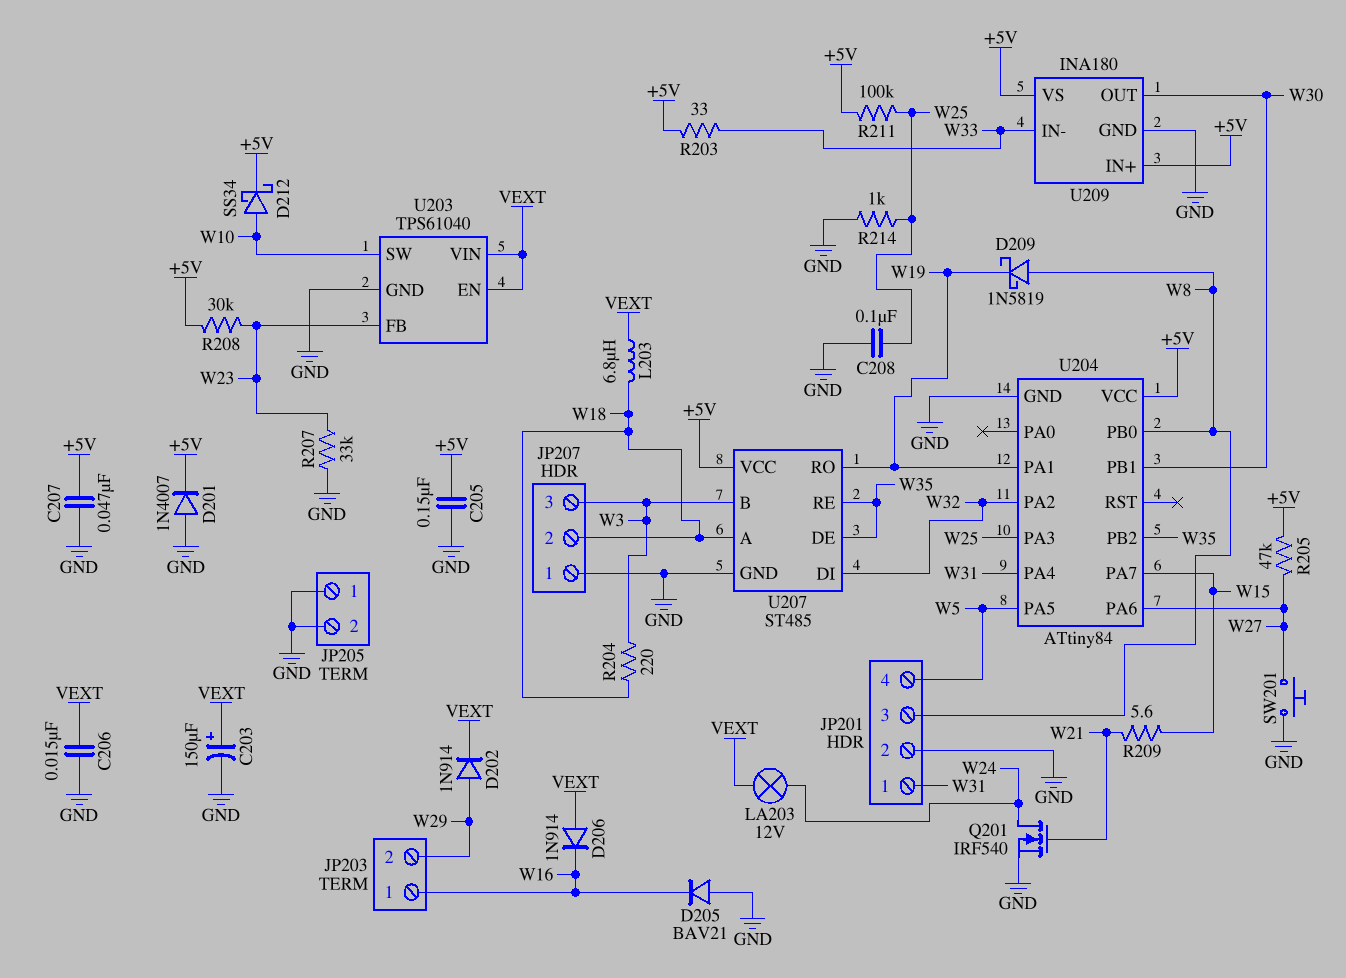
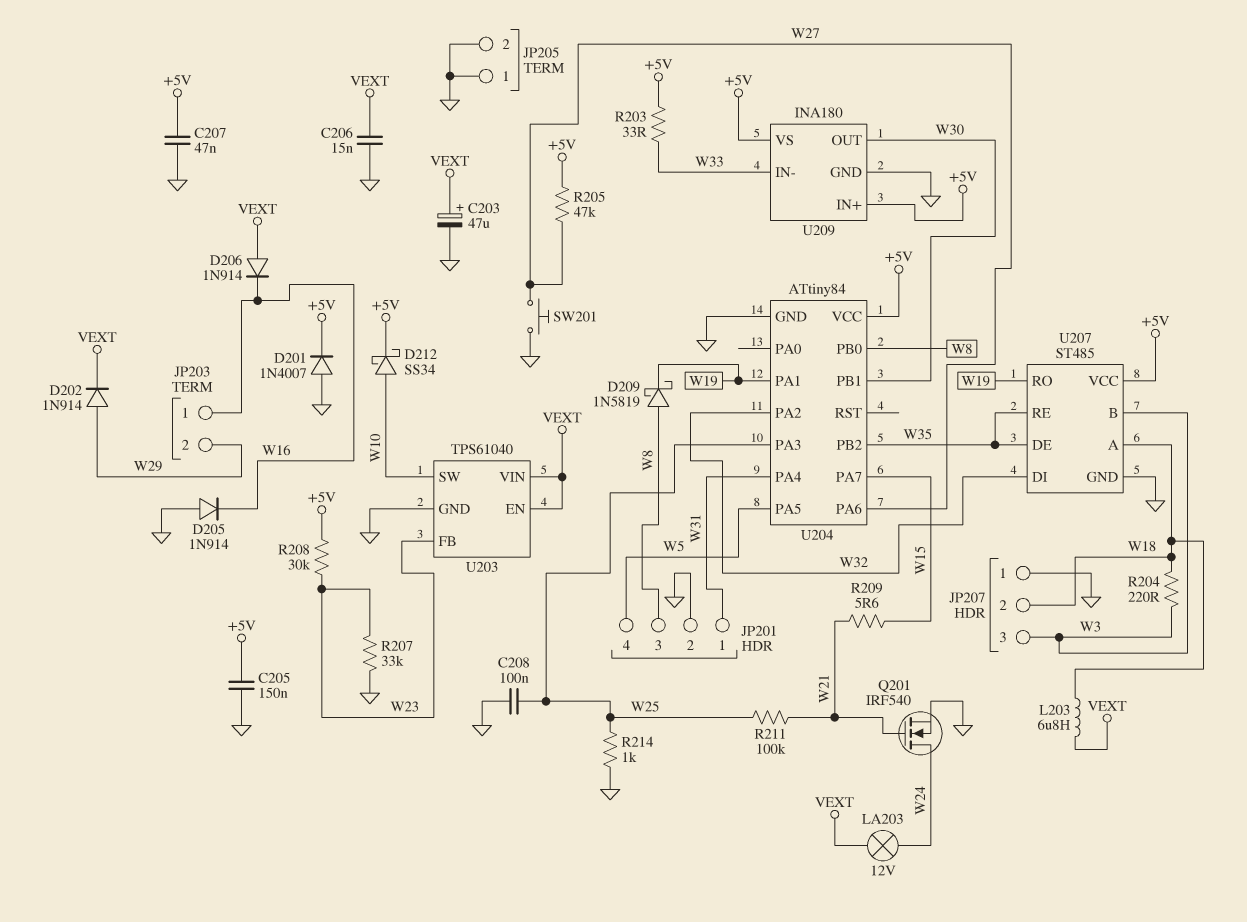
C203: 150uF (plus VEXT, minus GND) -> 47uF (plus VEXT, minus GND)
D205: diode BAV21 (A GND, K W16) -> diode 1N914 (A GND, K W16)
R211: 100k (+5V, W25) -> 100k (W21, W25)

